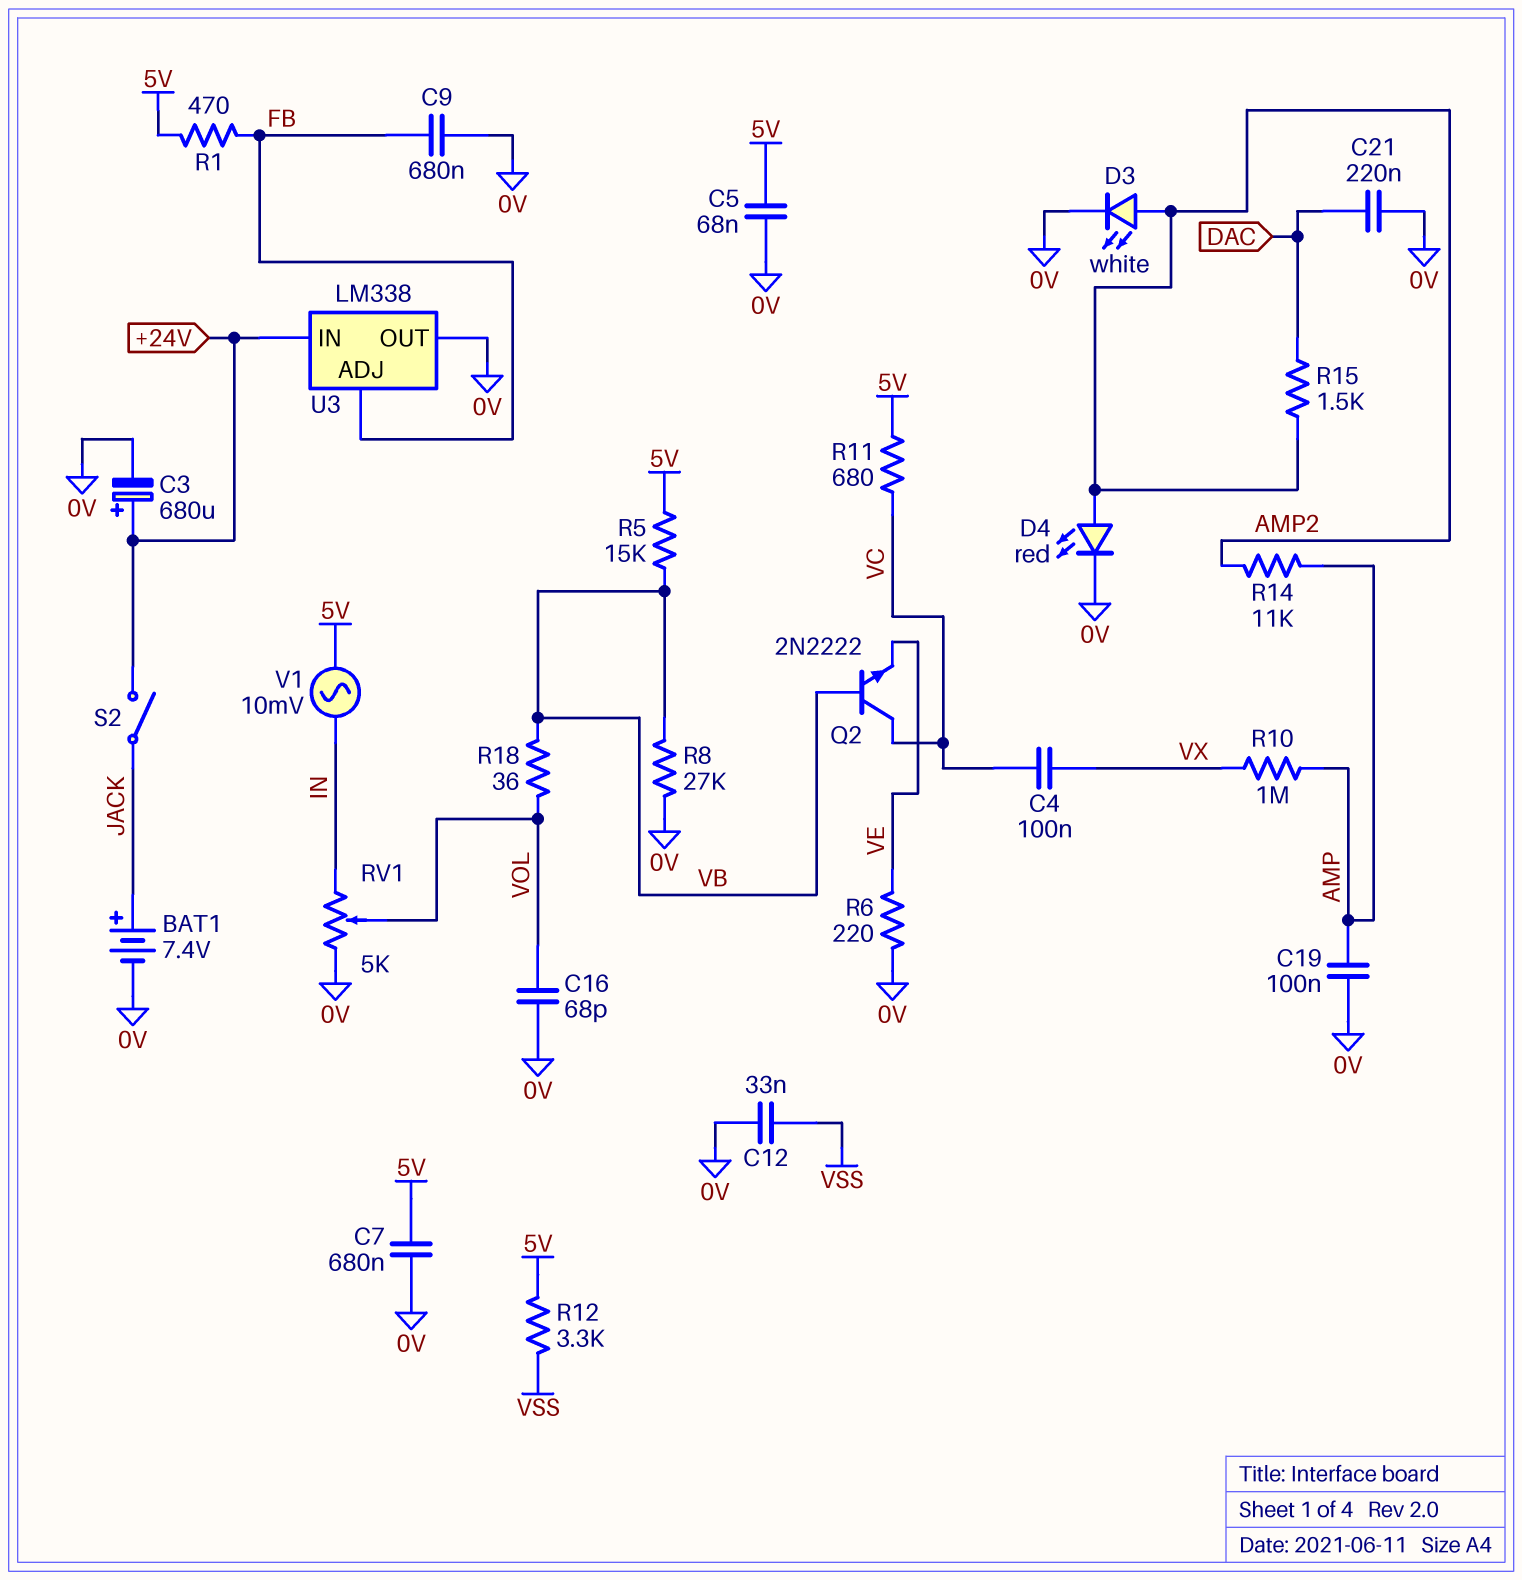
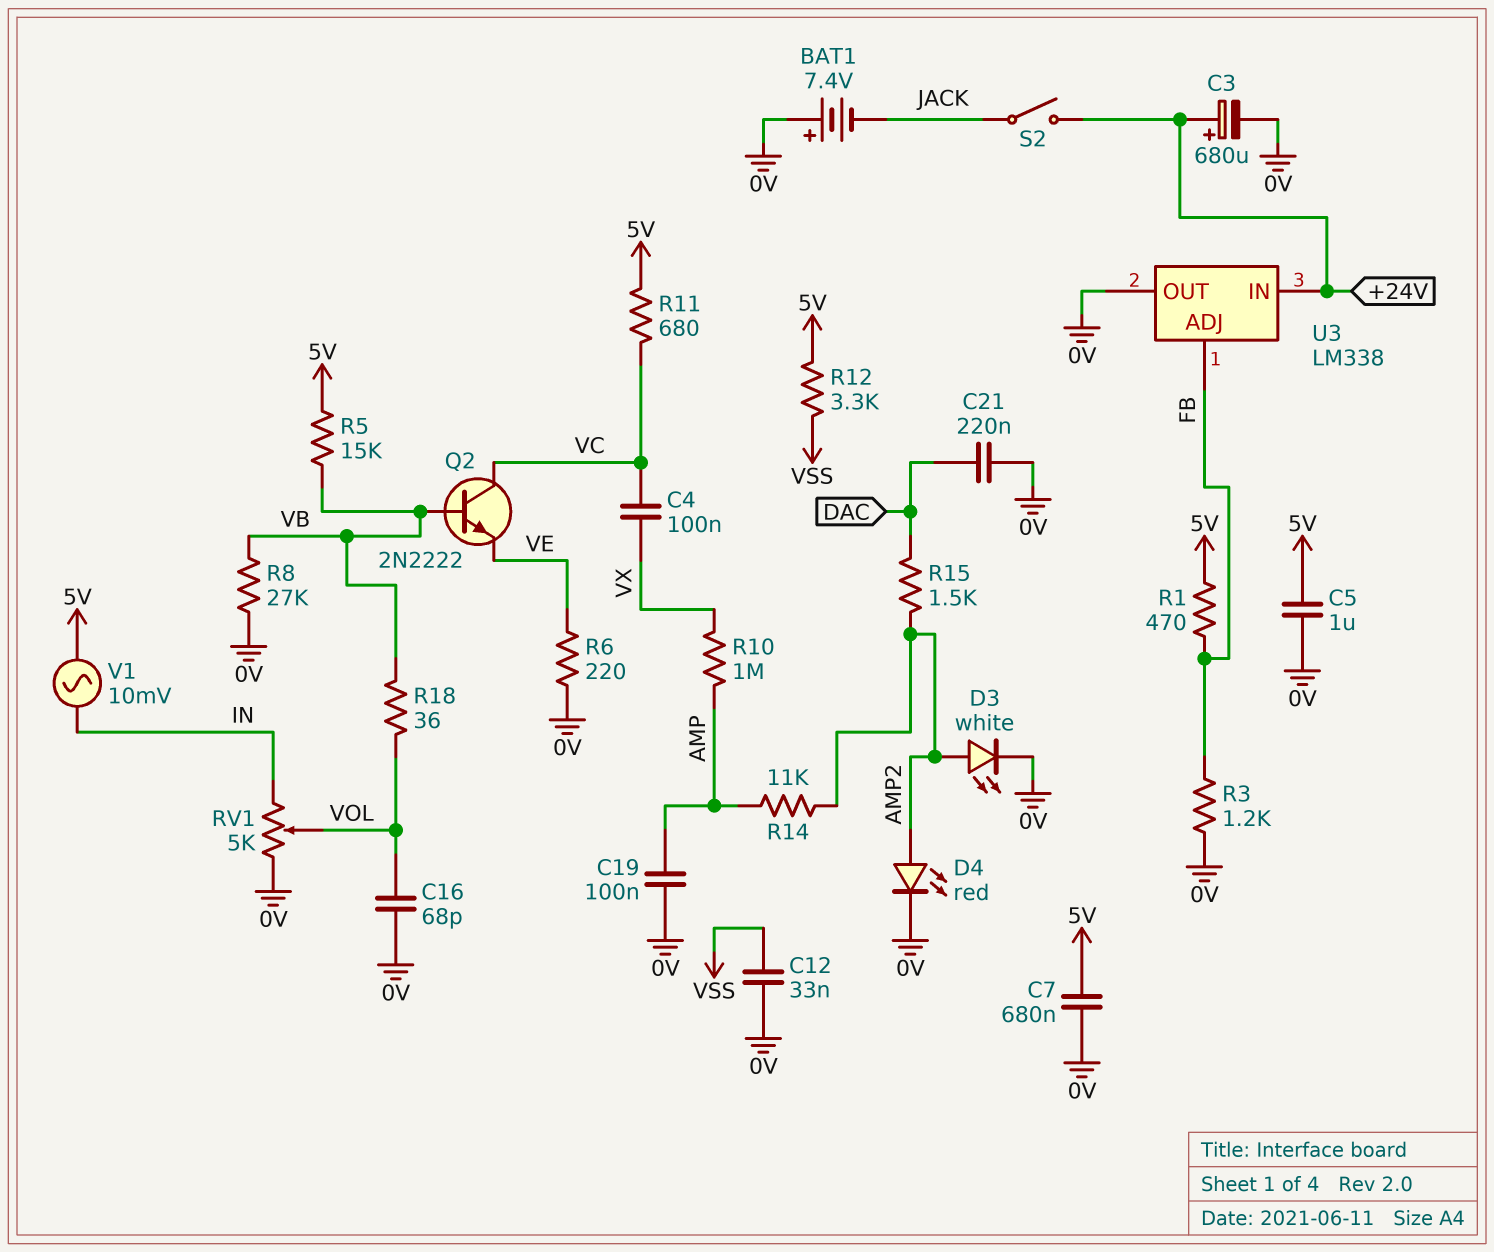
BAT1: 7.4V (plus JACK, minus 0V) -> 7.4V (plus 0V, minus JACK)
C5: 68nF (0V, 5V) -> 1uF (0V, 5V)
C9: 680nF (0V, FB) -> none
R3: none -> 1.2k (0V, FB)

